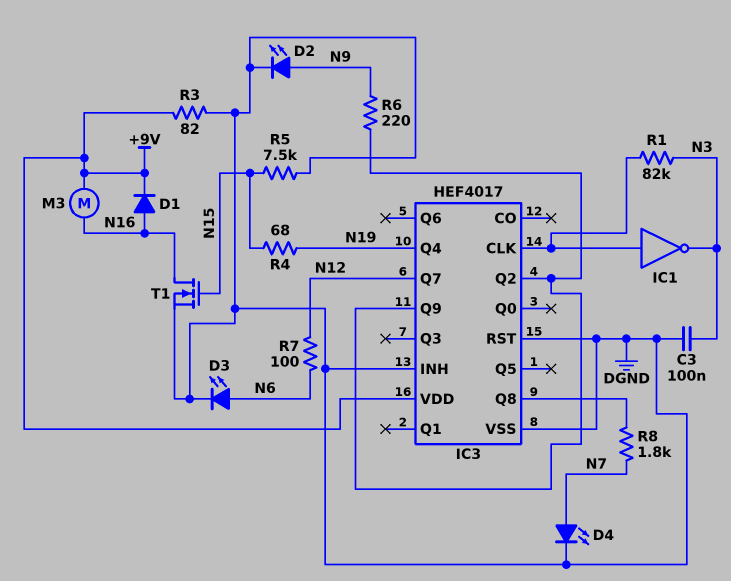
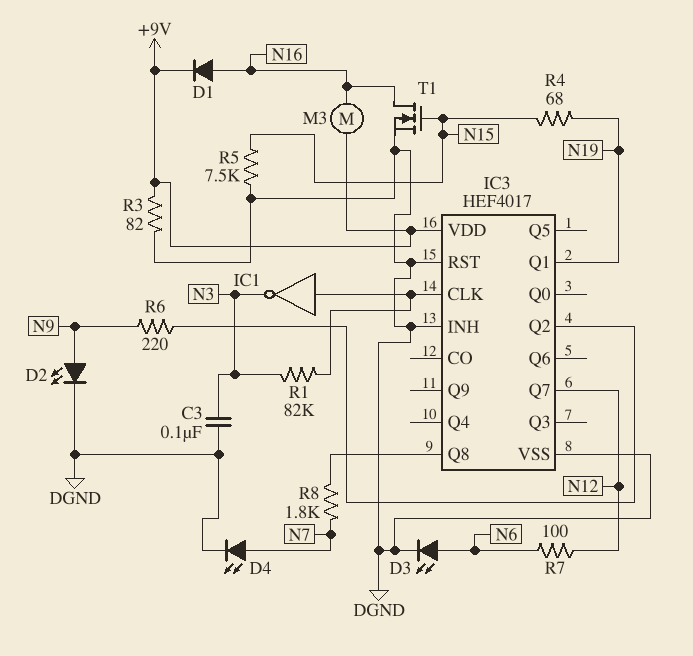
IC3 pin Q1: none -> N19
IC3 pin Q4: N19 -> none
IC3 pin Q9: IC3/Q2 -> none

